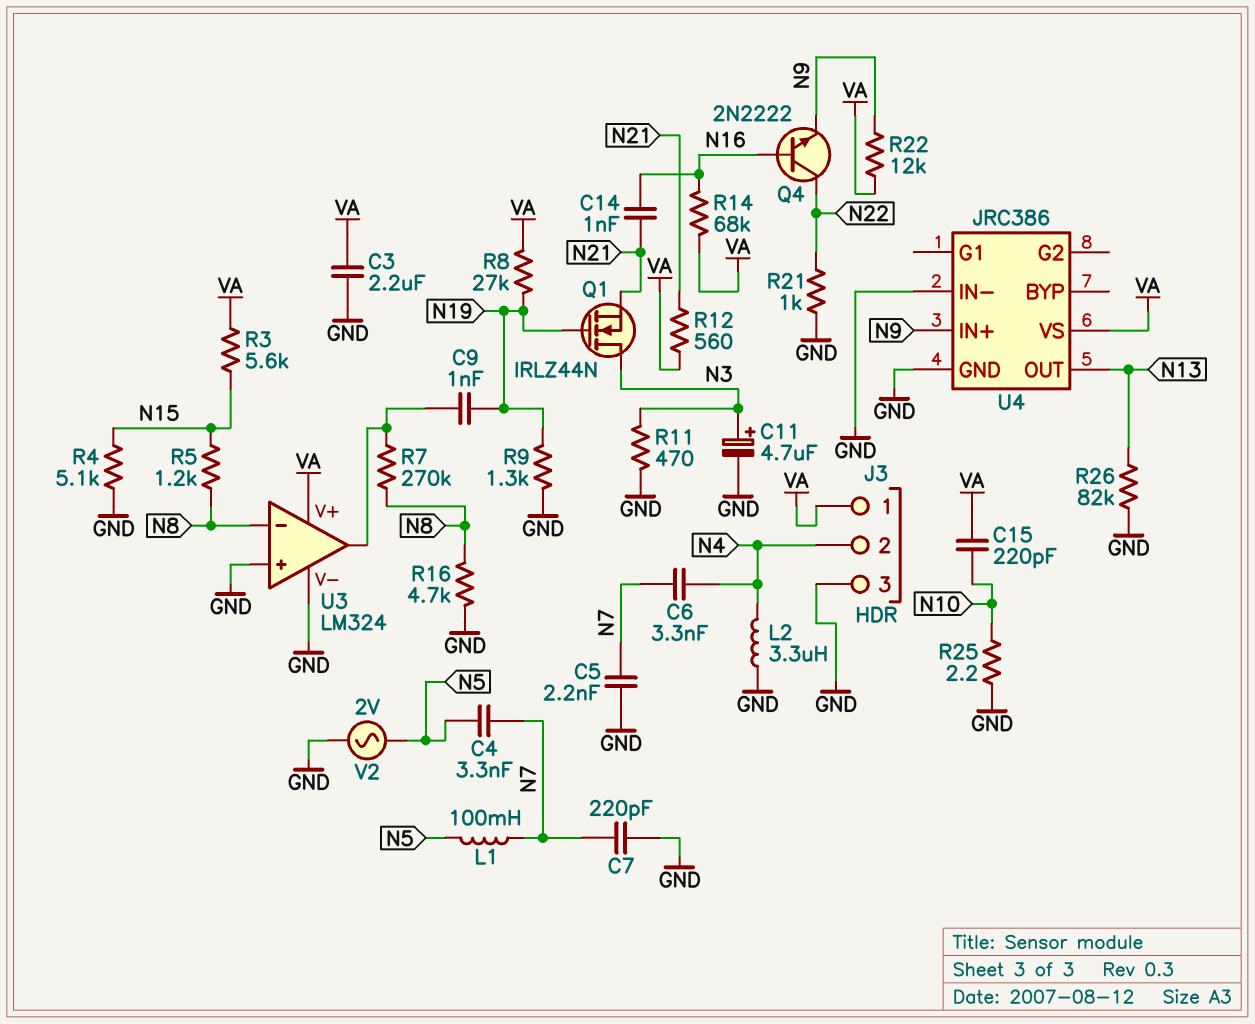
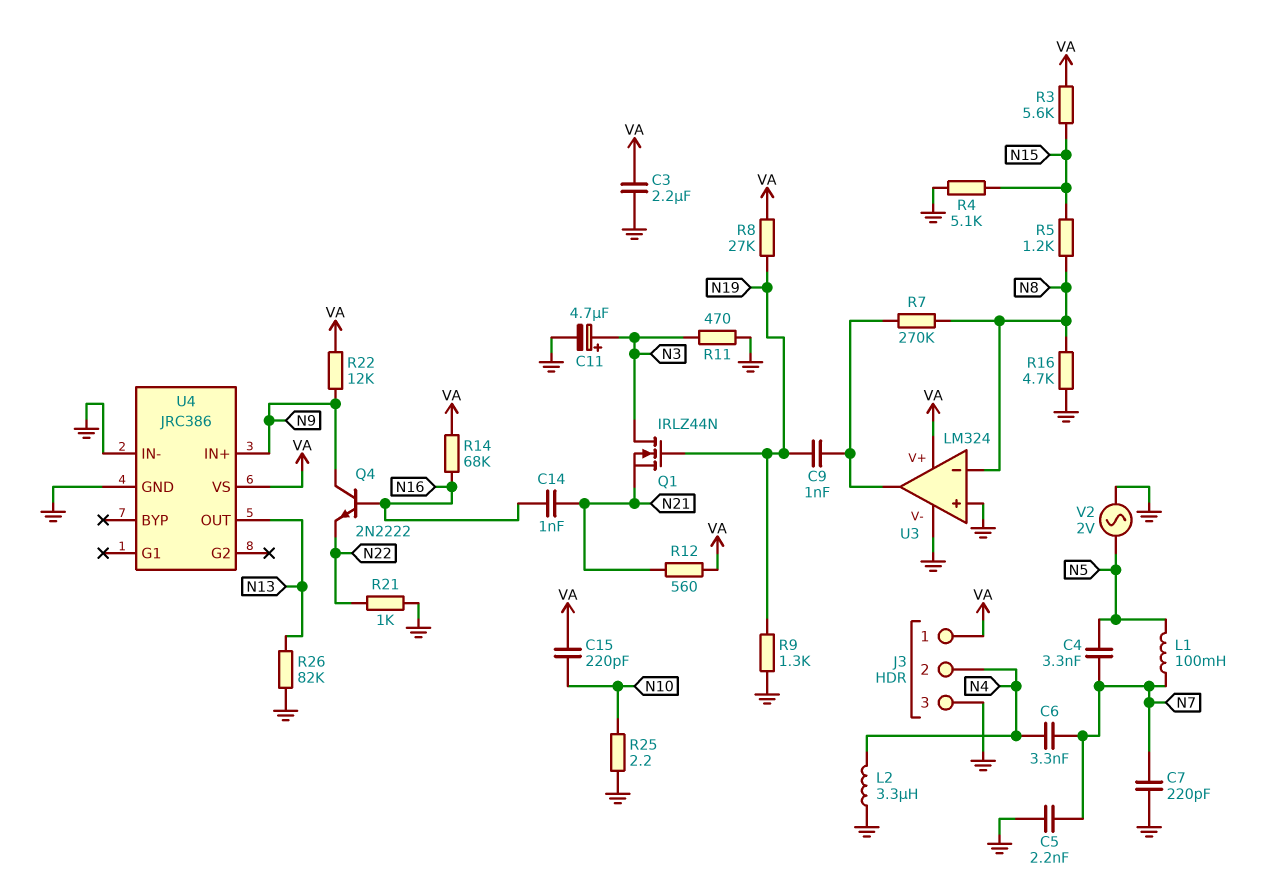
Q4: NPN 2N2222 (B N16, C N22, E N9) -> NPN 2N2222 (B N16, C N9, E N22)

